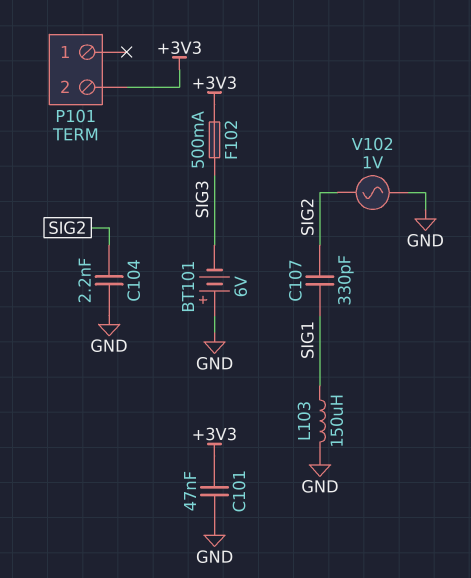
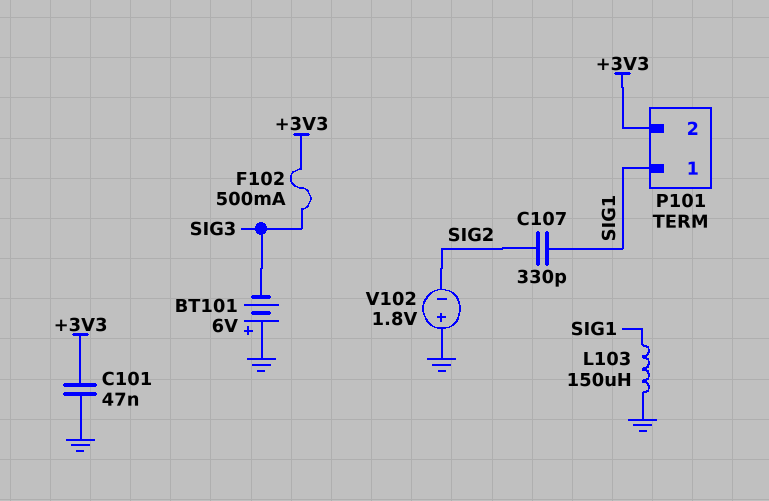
C104: 2.2nF (GND, SIG2) -> none
P101 pin 1: none -> SIG1
V102: AC 1V (GND, SIG2) -> 1.8V (plus GND, minus SIG2)

